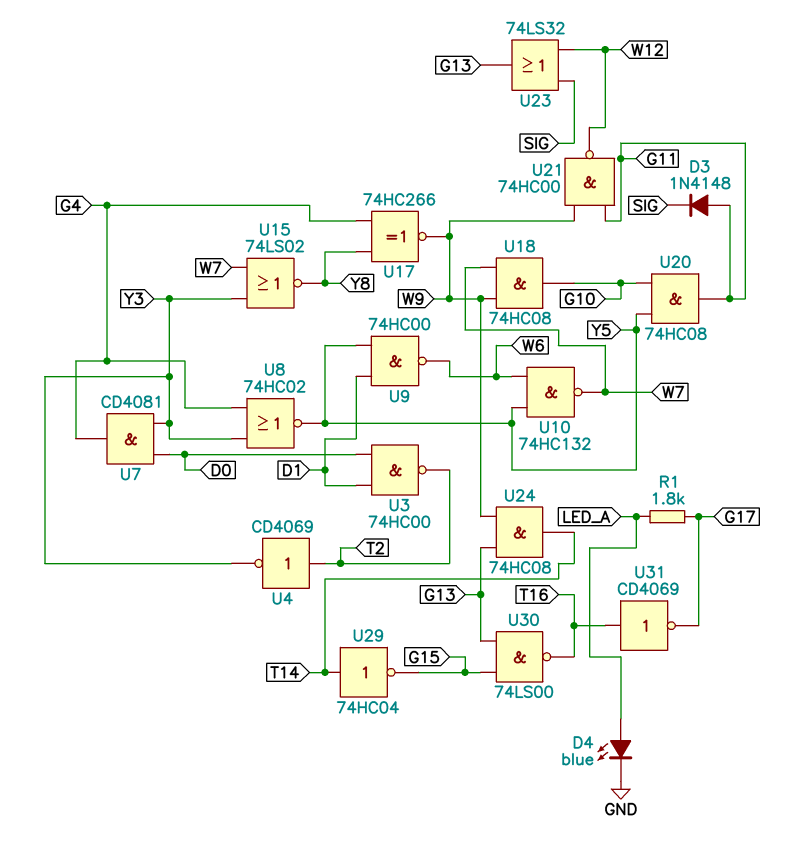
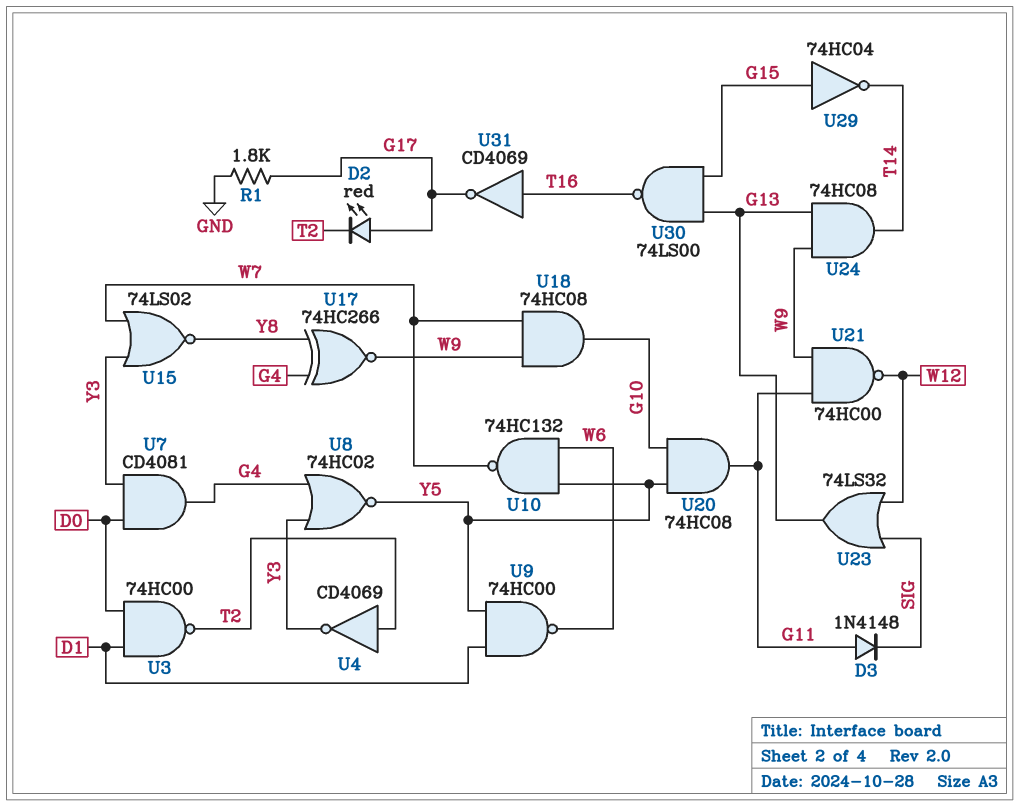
D2: none -> LED red (A G17, K T2)
D4: LED blue (A LED_A, K GND) -> none
R1: 1.8k (G17, LED_A) -> 1.8k (G17, GND)
U29: NOT 74HC04 (in T14, out G15) -> NOT 74HC04 (in G15, out T14)

